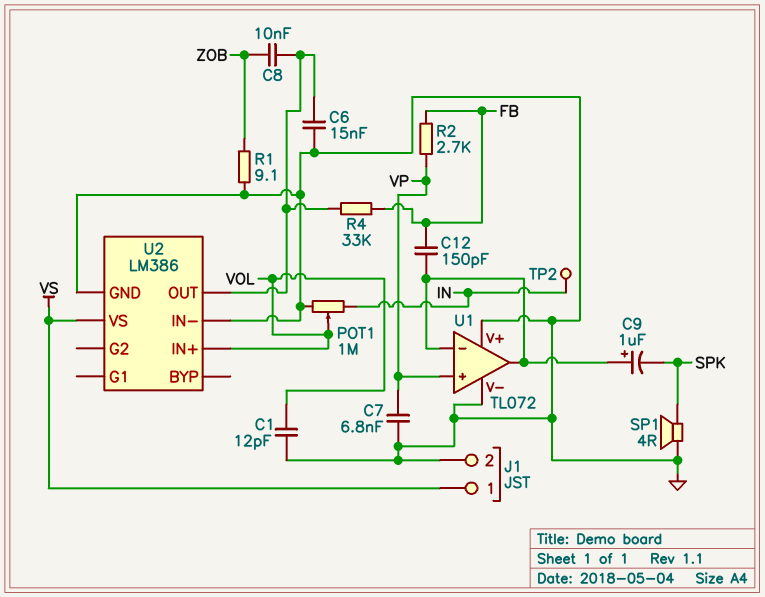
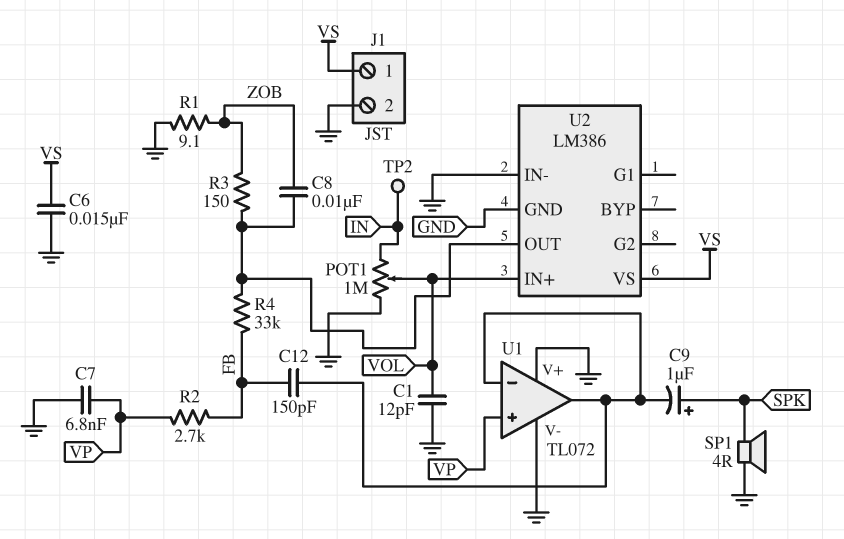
C6: 15nF (GND, U2/OUT) -> 15nF (GND, VS)
C9: 1uF (plus U1/in-, minus SPK) -> 1uF (plus SPK, minus U1/in-)
R3: none -> 150 (U2/OUT, ZOB)

